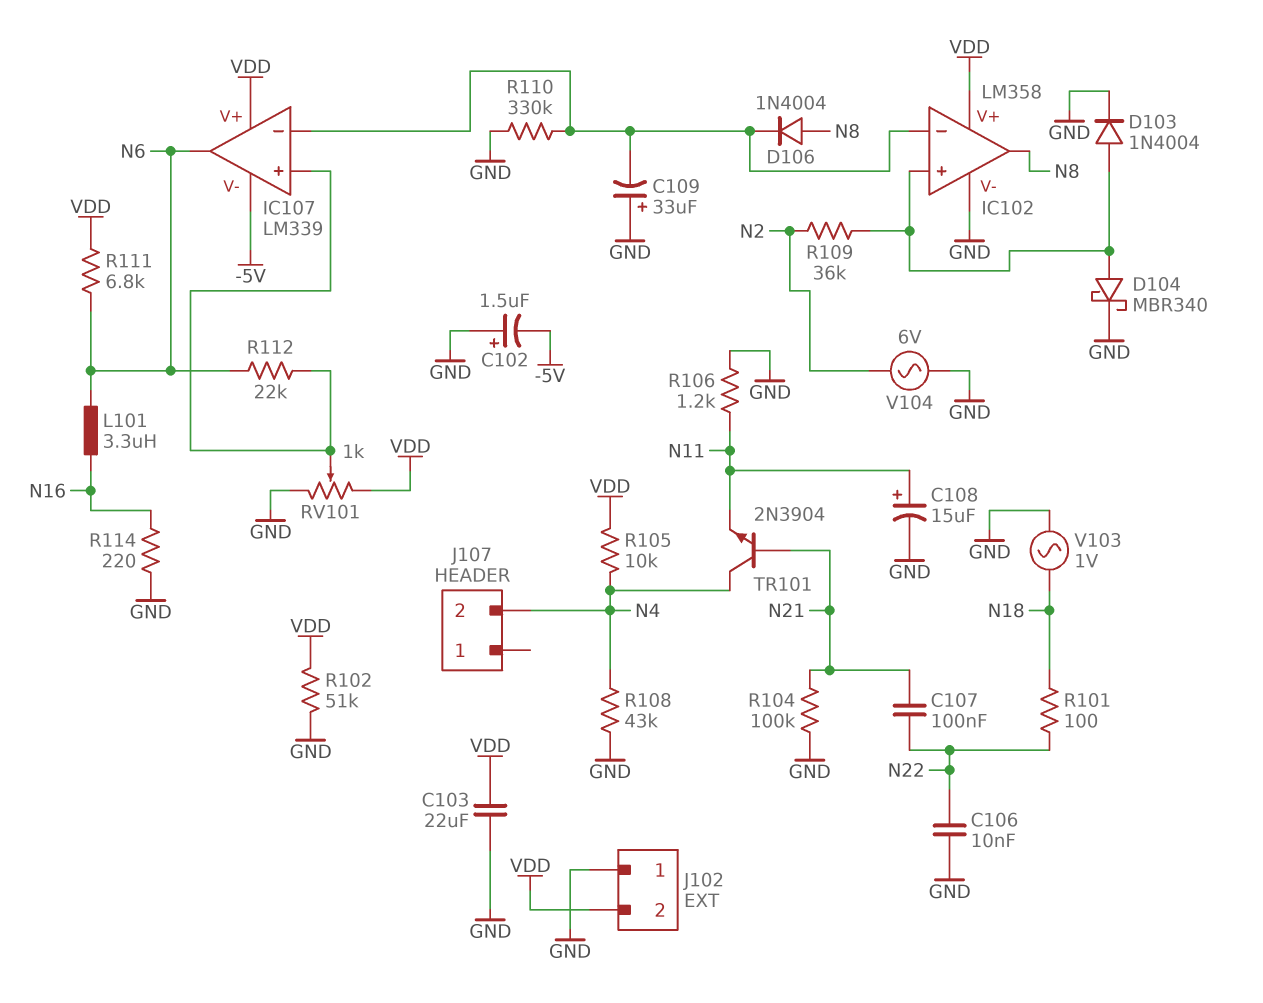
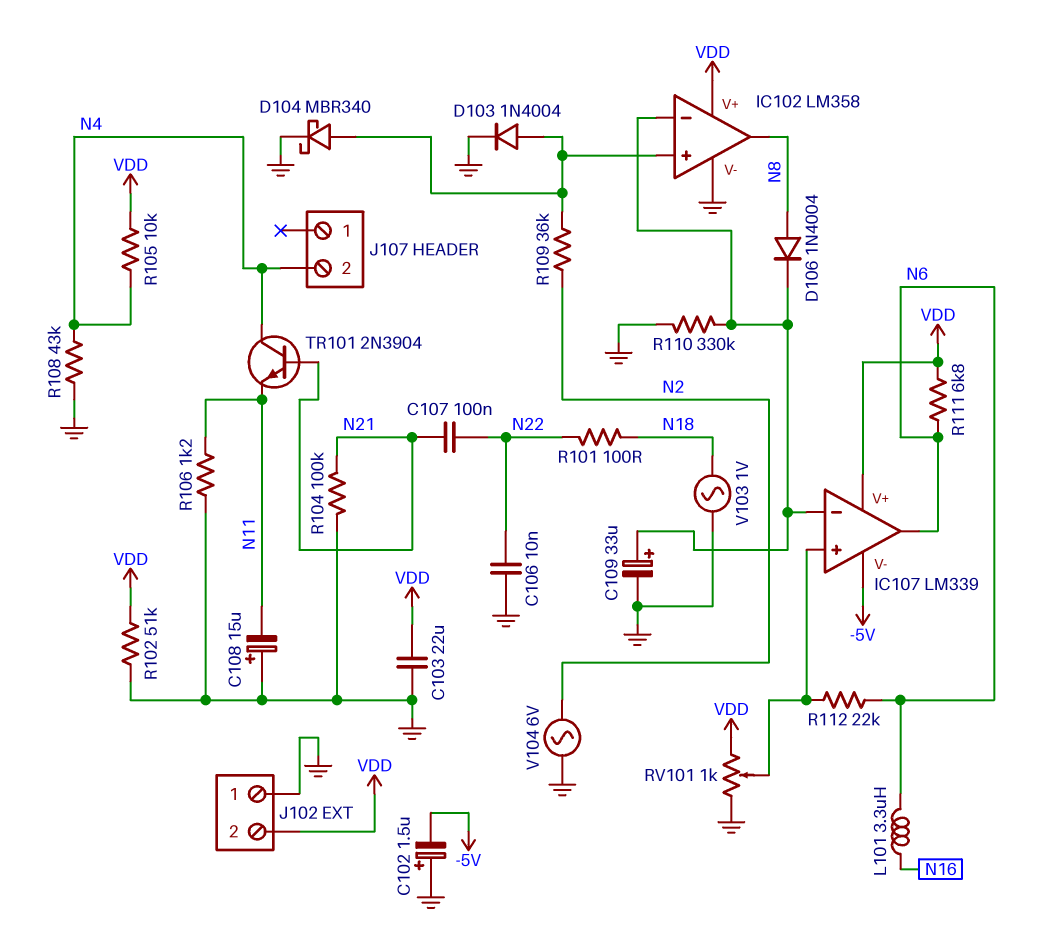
C108: 15uF (plus N11, minus GND) -> 15uF (plus GND, minus N11)
C109: 33uF (plus GND, minus IC102/in-) -> 33uF (plus IC102/in-, minus GND)
R114: 220 (GND, N16) -> none

